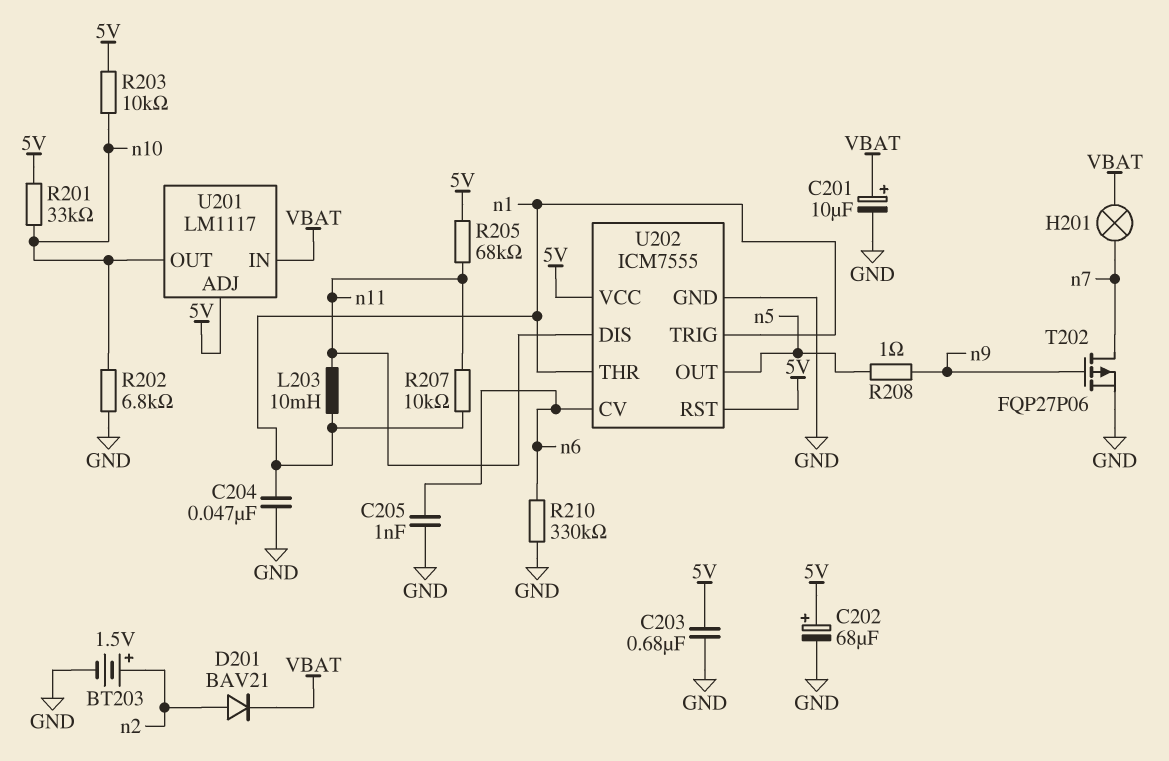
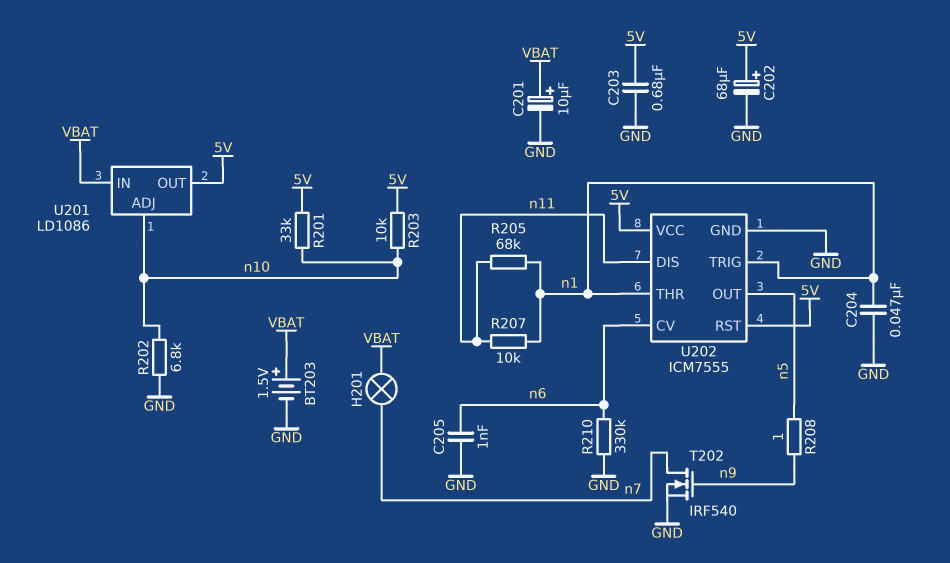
BT203: 1.5V (plus n2, minus GND) -> 1.5V (plus VBAT, minus GND)
D201: diode BAV21 (A n2, K VBAT) -> none
L203: 10mH (n1, n11) -> none
R205: 68k (5V, n11) -> 68k (n1, n11)
T202: PMOS FQP27P06 (G n9, D n7, S GND) -> NMOS IRF540 (G n9, D n7, S GND)
U201: LM1117 -> LD1086
U201 pin ADJ: 5V -> n10
U201 pin OUT: n10 -> 5V

